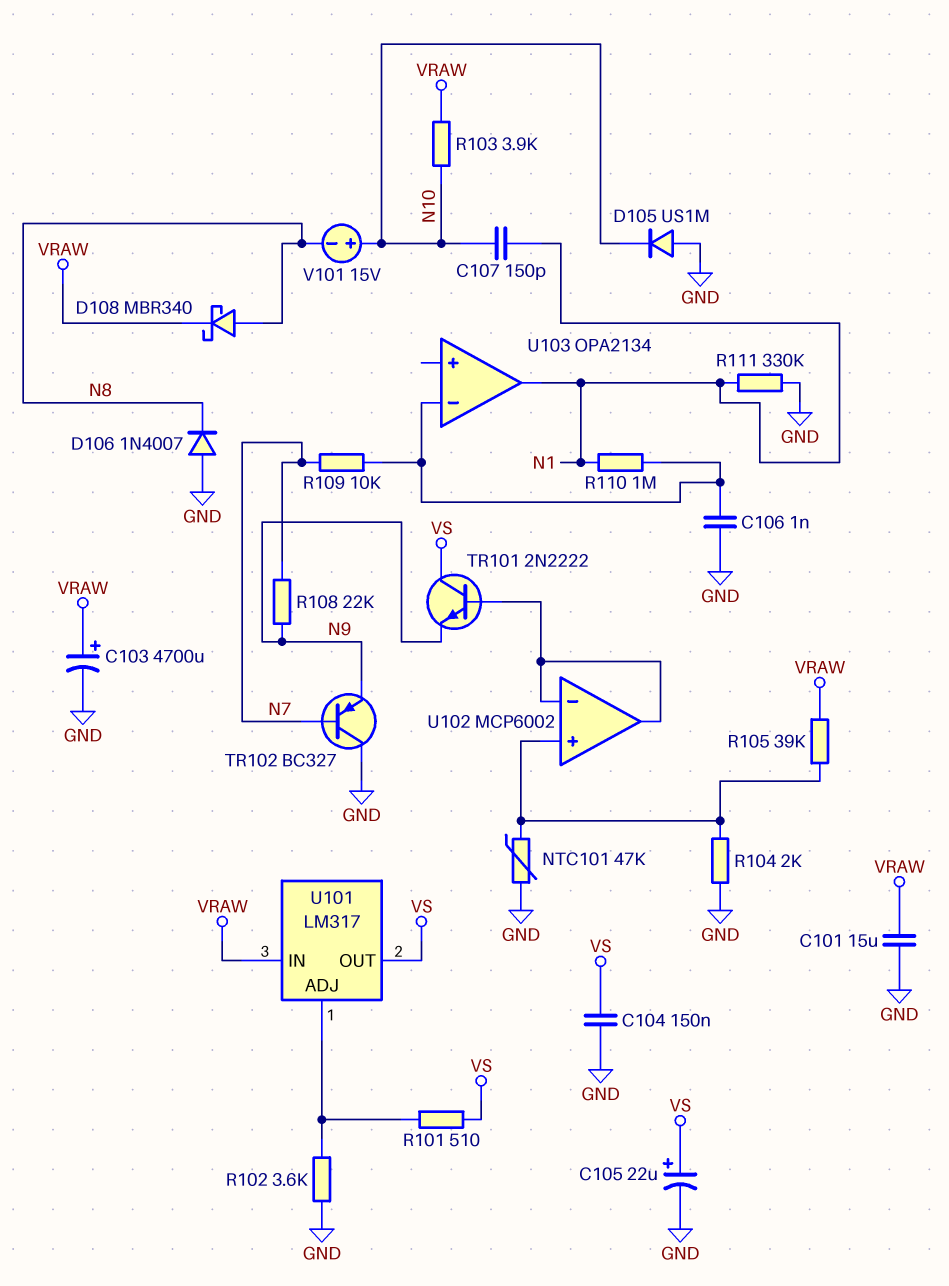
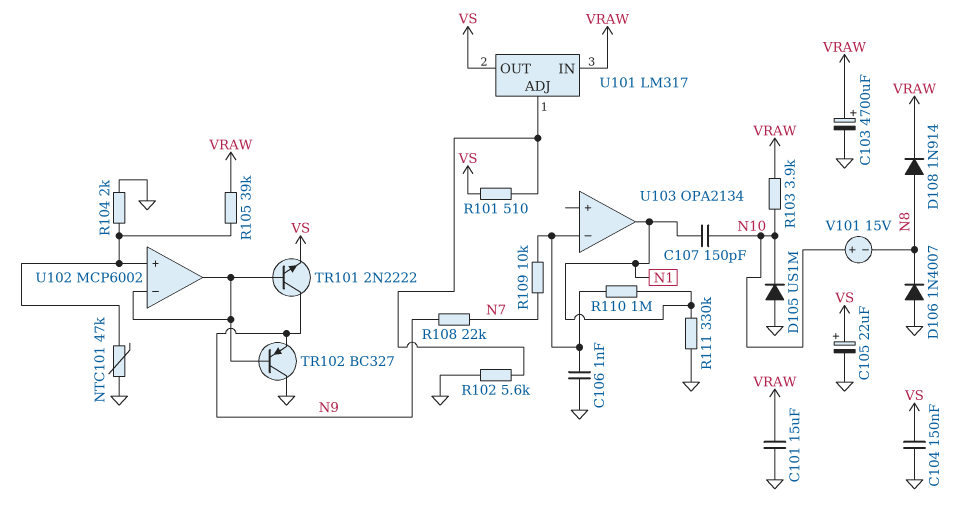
D108: schottky MBR340 (A N8, K VRAW) -> diode 1N914 (A N8, K VRAW)
R102: 3.6k (GND, U101/ADJ) -> 5.6k (GND, U101/ADJ)
TR101: NPN 2N2222 (B U102/in-, C VS, E N9) -> NPN 2N2222 (B U102/in-, C N9, E VS)
TR102: PNP BC327 (B N7, C GND, E N9) -> PNP BC327 (B U102/in-, C GND, E N9)

